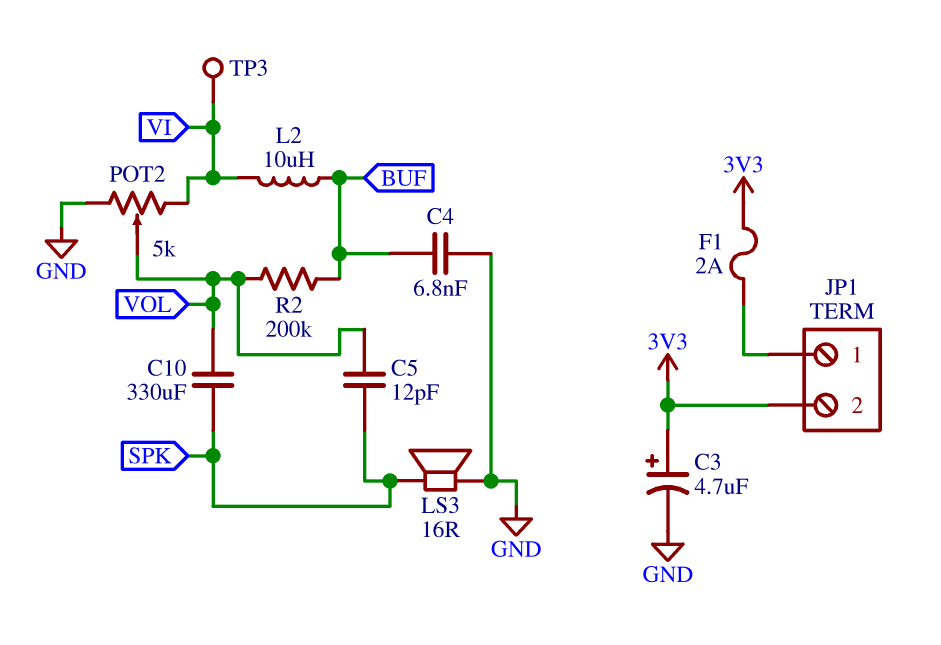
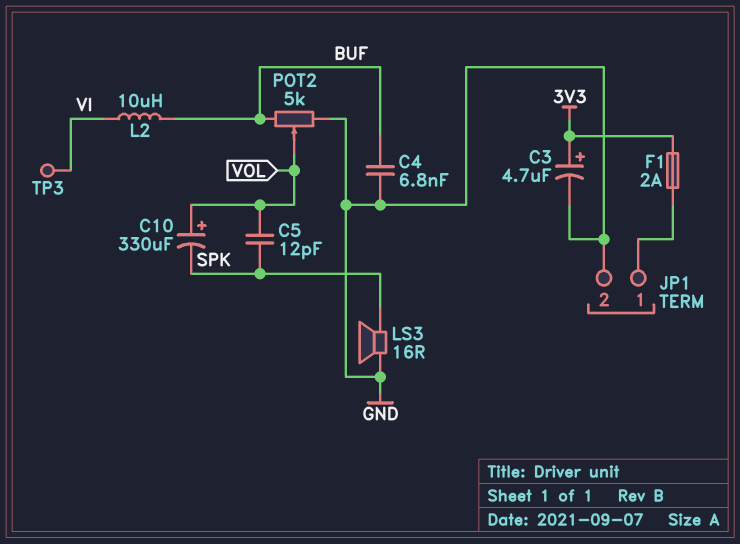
C10: 330uF (SPK, VOL) -> 330uF (plus VOL, minus SPK)
JP1 pin 2: 3V3 -> GND
POT2: 5k (GND, VI, wiper VOL) -> 5k (BUF, GND, wiper VOL)
R2: 200k (BUF, VOL) -> none

